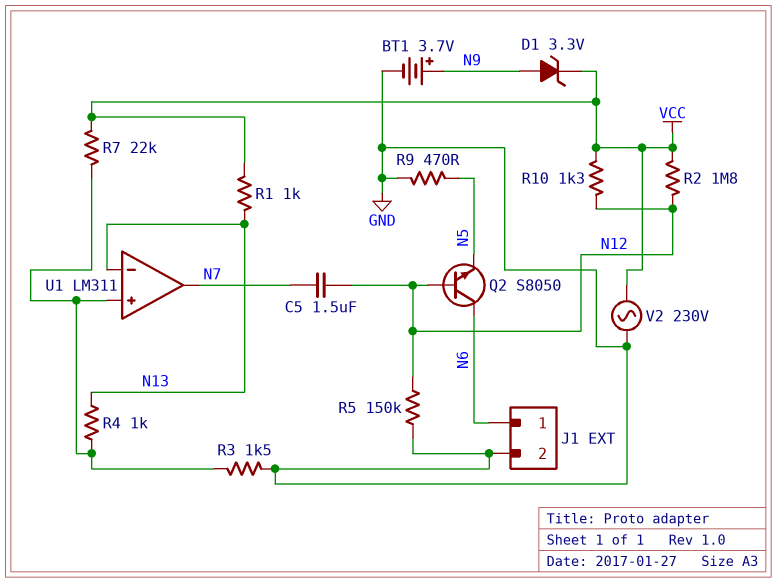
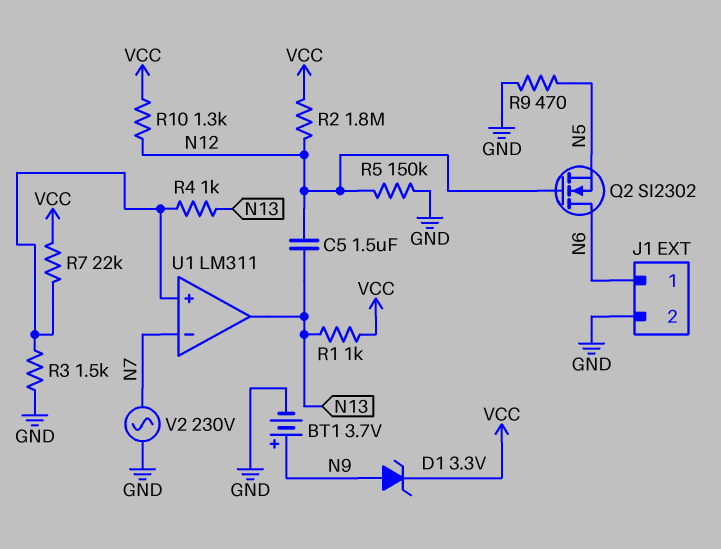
C5: 1.5uF (N7, N12) -> 1.5uF (N12, N13)
Q2: NPN S8050 (B N12, C N6, E N5) -> NMOS SI2302 (G N12, D N6, S N5)
U1 pin in-: N13 -> N7
U1 pin out: N7 -> N13
V2: AC 230V (GND, VCC) -> AC 230V (GND, N7)

